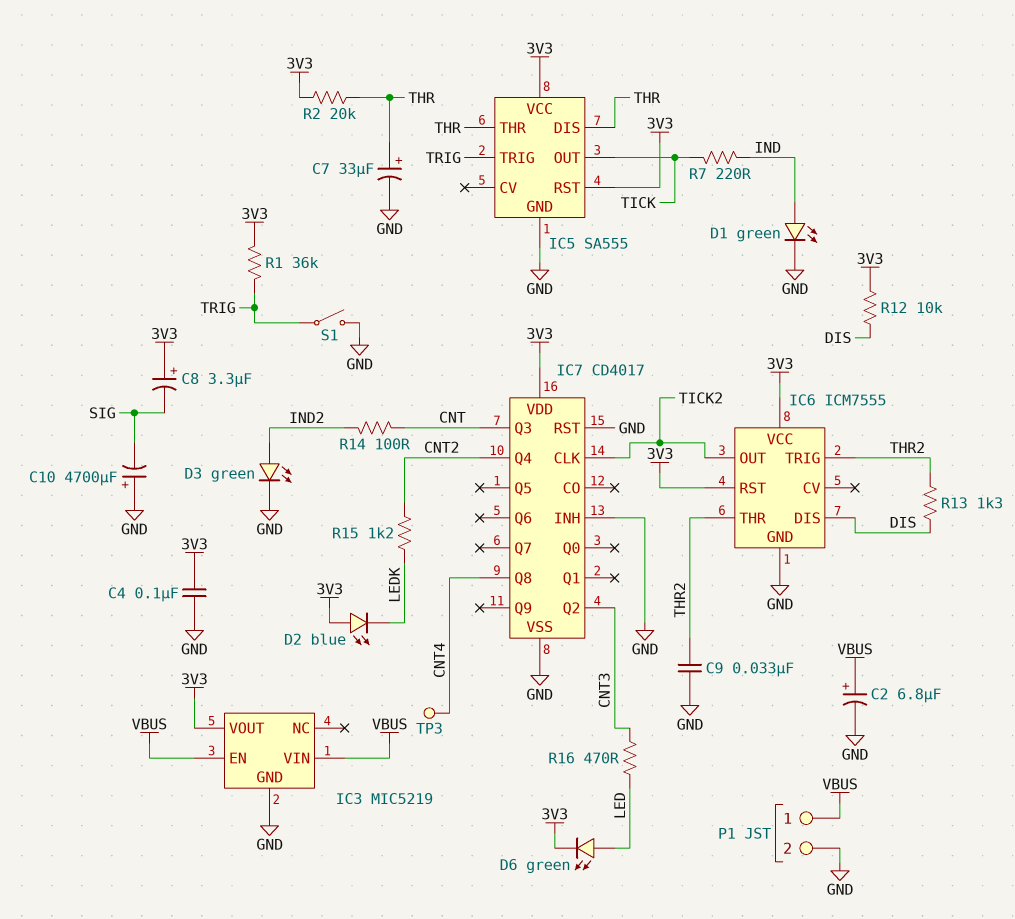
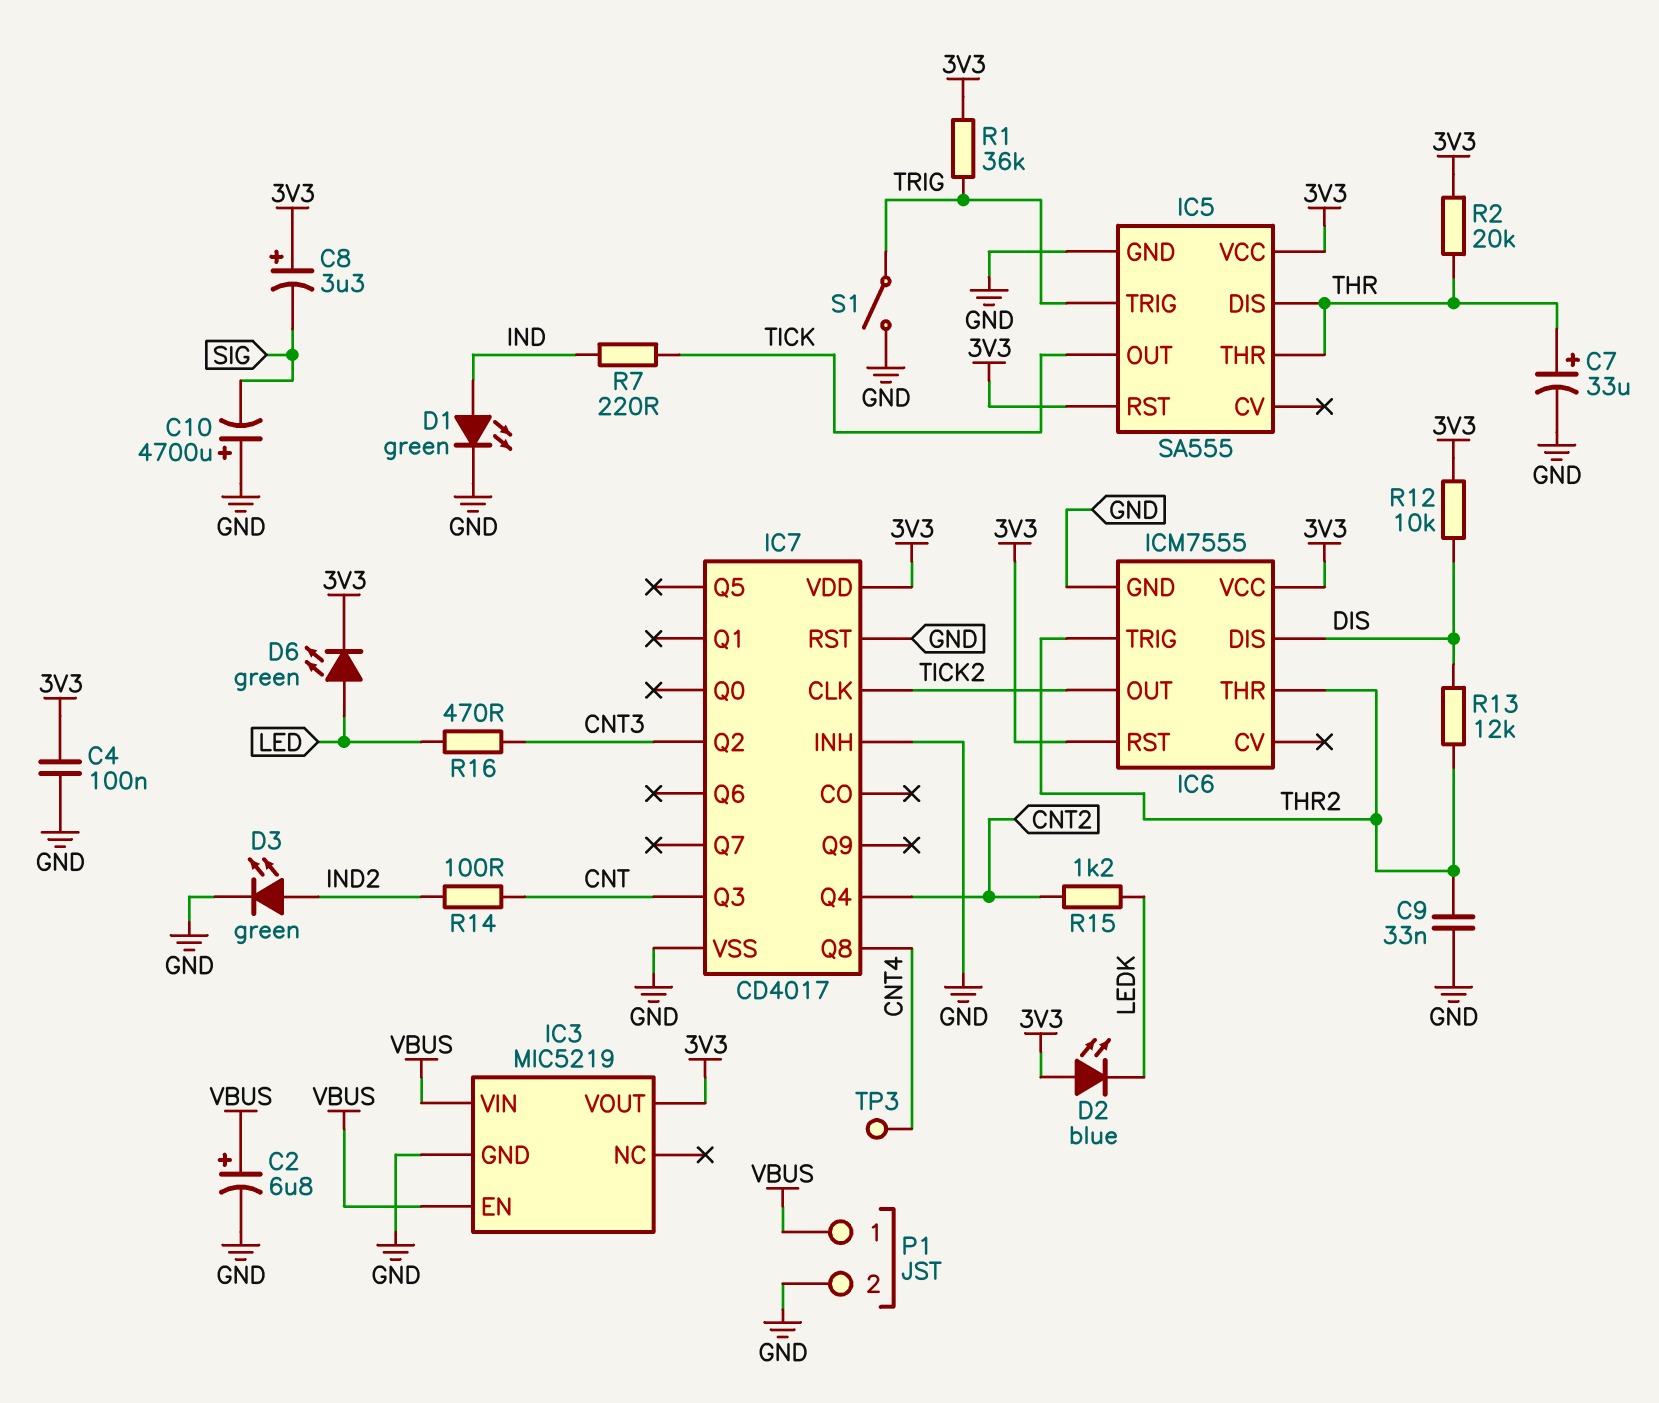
R13: 1.3k (DIS, THR2) -> 12k (DIS, THR2)

